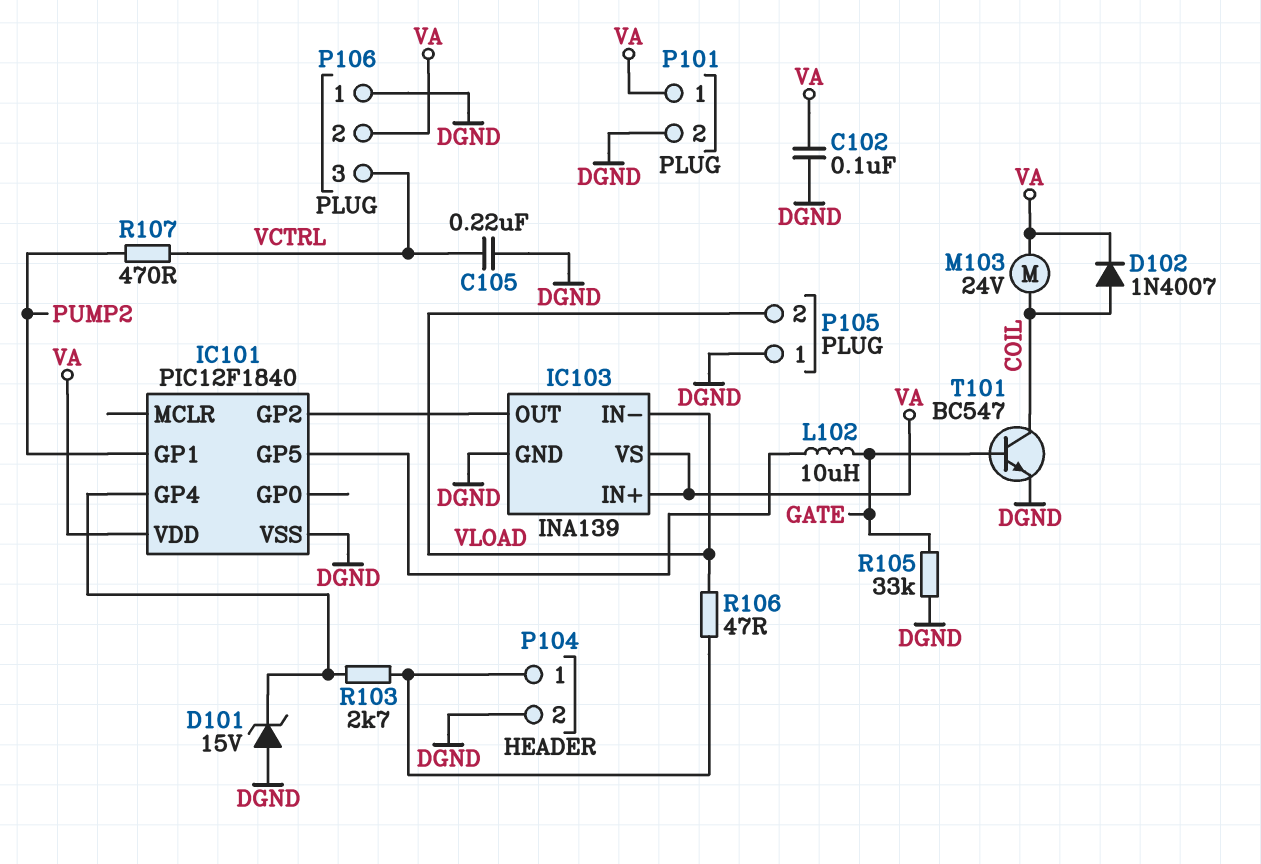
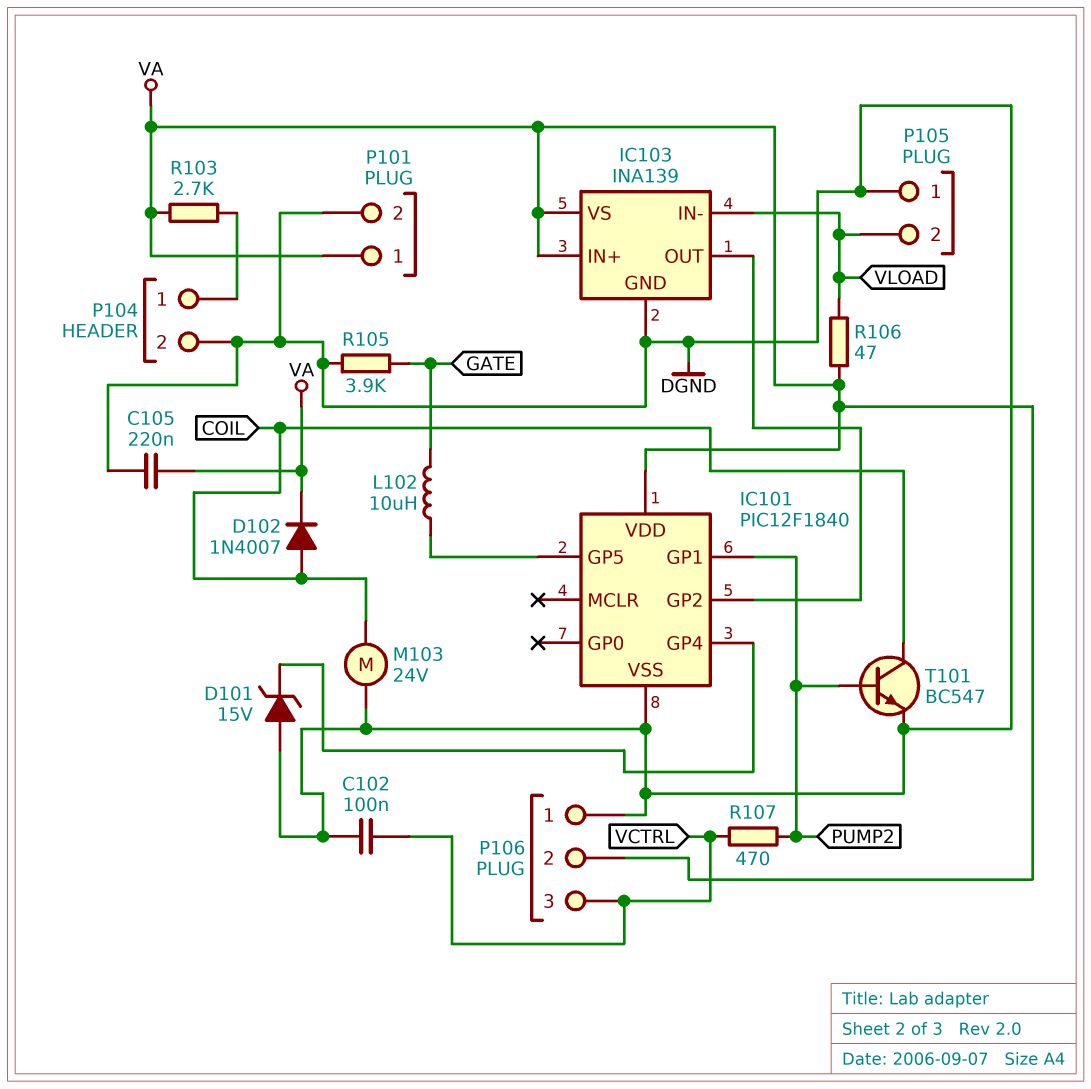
C102: 100nF (DGND, VA) -> 100nF (DGND, VCTRL)
C105: 220nF (DGND, VCTRL) -> 220nF (DGND, VA)
M103: motor 24V (COIL, VA) -> motor 24V (COIL, DGND)
R103: 2.7k (IC101/GP4, P104/1) -> 2.7k (P104/1, VA)
R105: 33k (DGND, GATE) -> 3.9k (DGND, GATE)
R106: 47 (P104/1, VLOAD) -> 47 (VA, VLOAD)
T101: NPN BC547 (B GATE, C COIL, E DGND) -> NPN BC547 (B PUMP2, C COIL, E DGND)

